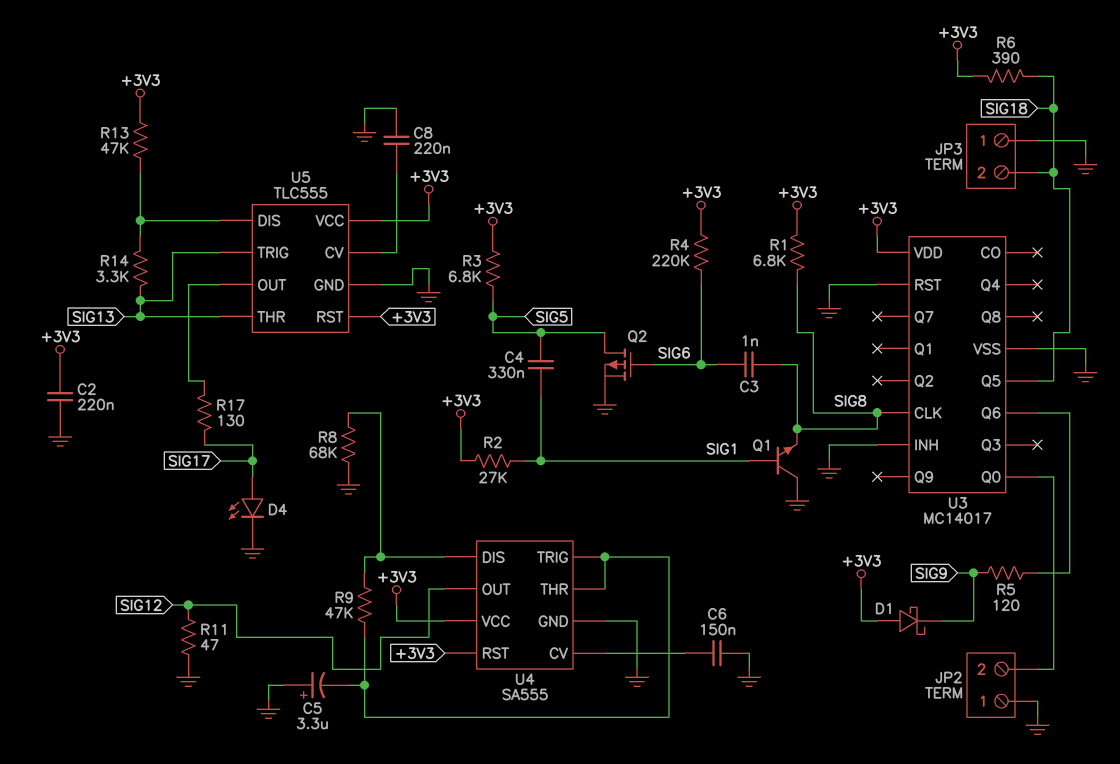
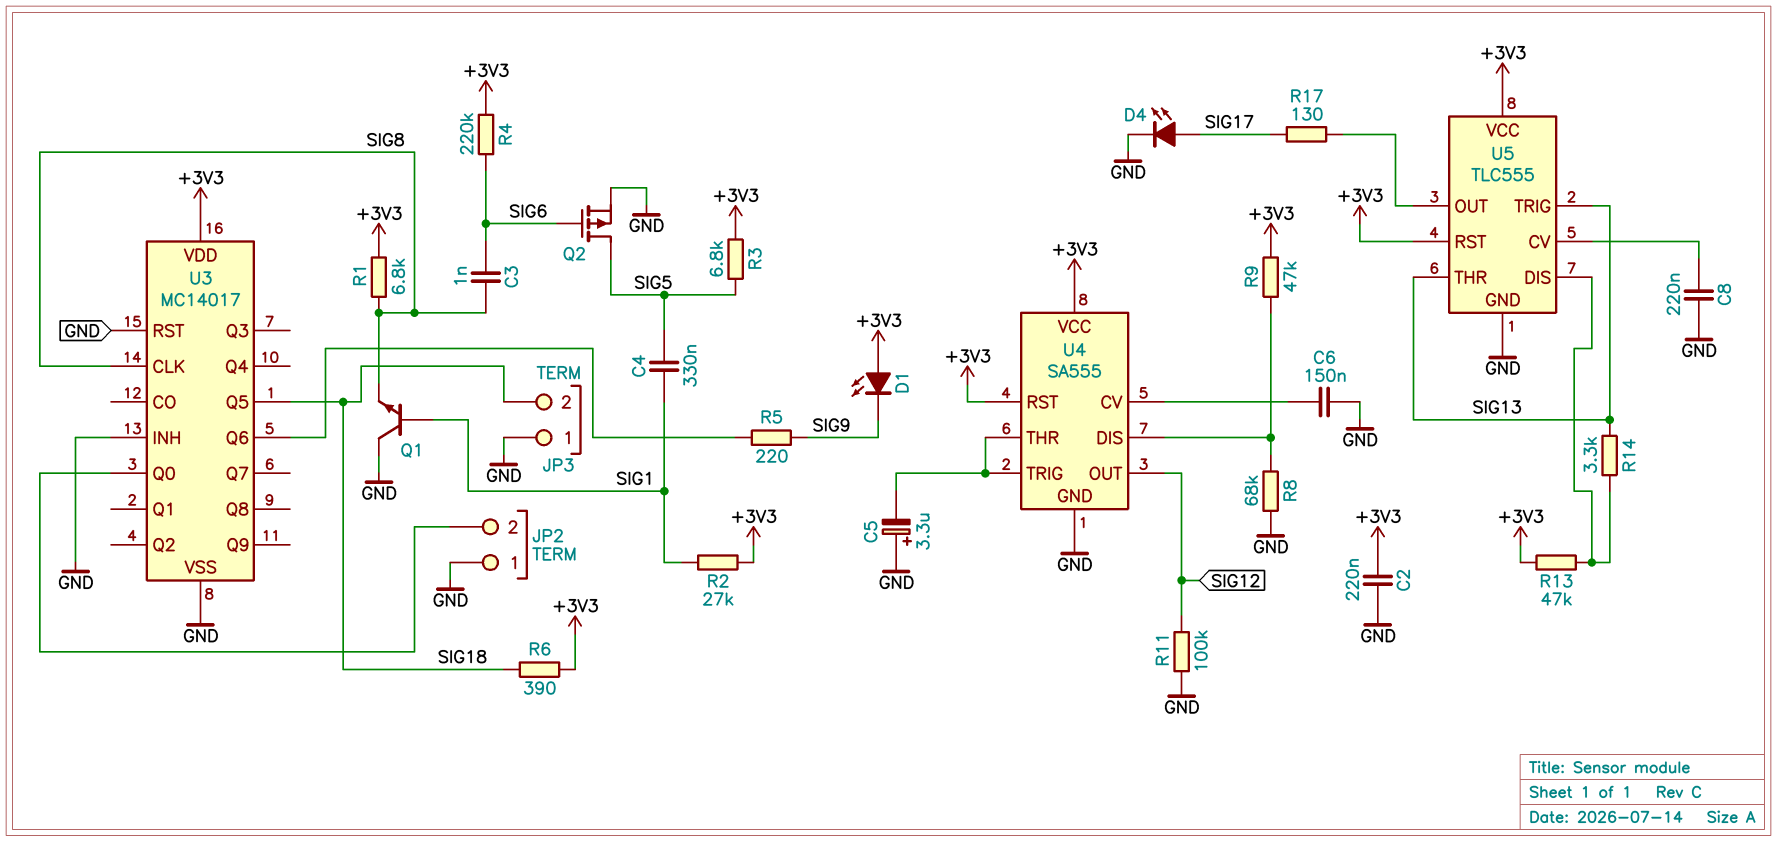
D1: schottky (A +3V3, K SIG9) -> LED (A +3V3, K SIG9)
R5: 120 (SIG9, U3/Q6) -> 220 (SIG9, U3/Q6)
R9: 47k (U4/DIS, U4/THR) -> 47k (+3V3, U4/DIS)
R11: 47 (GND, SIG12) -> 100k (GND, SIG12)

